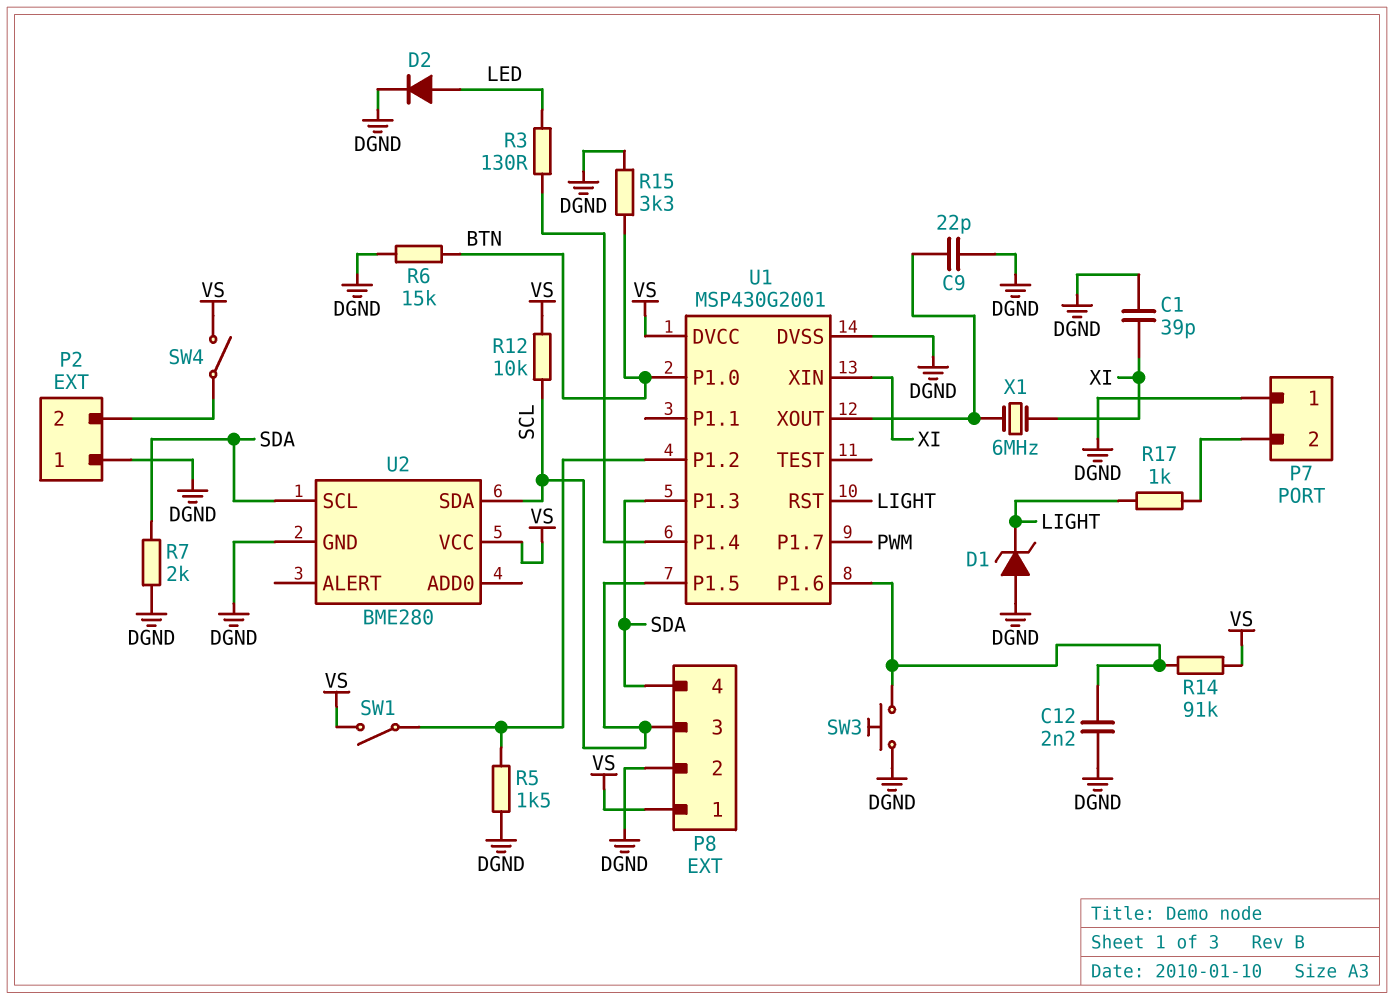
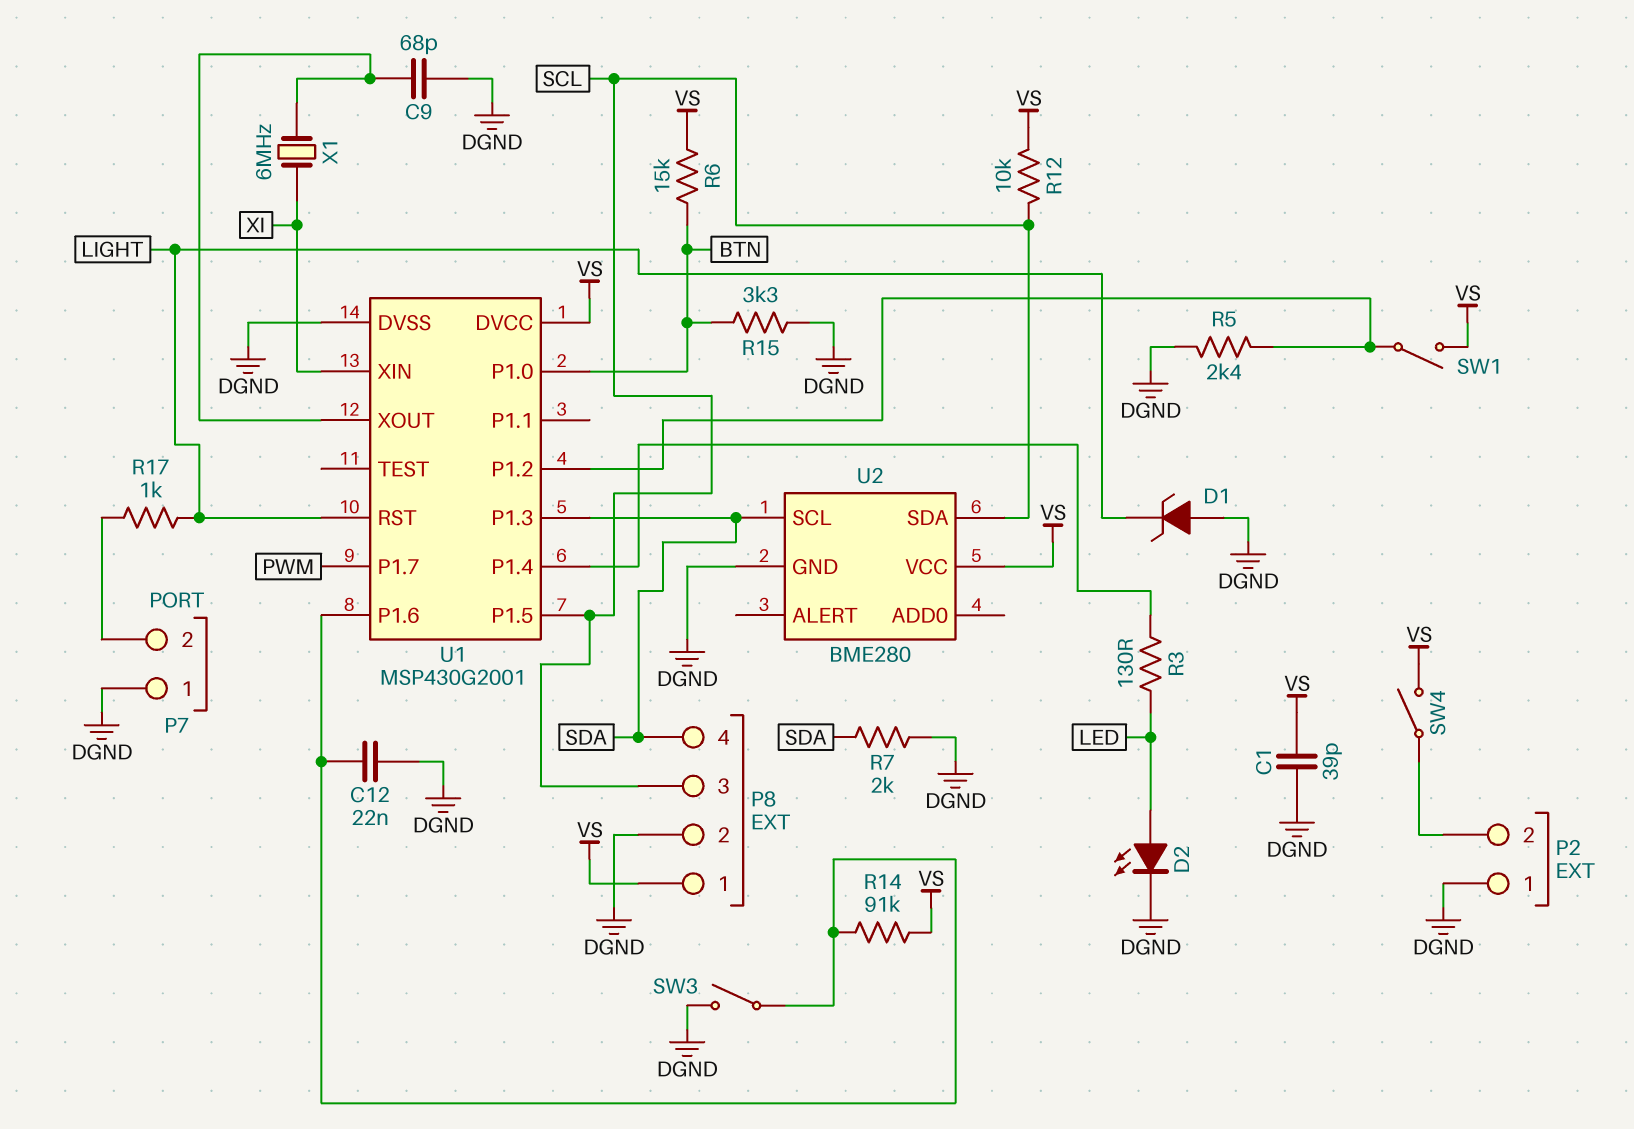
C1: 39pF (DGND, XI) -> 39pF (DGND, VS)
C9: 22pF (DGND, U1/XOUT) -> 68pF (DGND, U1/XOUT)
C12: 2.2nF (DGND, U1/P1.6) -> 22nF (DGND, U1/P1.6)
D2: diode (A LED, K DGND) -> LED (A LED, K DGND)
R5: 1.5k (DGND, U1/P1.2) -> 2.4k (DGND, U1/P1.2)
R6: 15k (BTN, DGND) -> 15k (BTN, VS)
SW3: button (DGND, U1/P1.6) -> switch (DGND, U1/P1.6)

